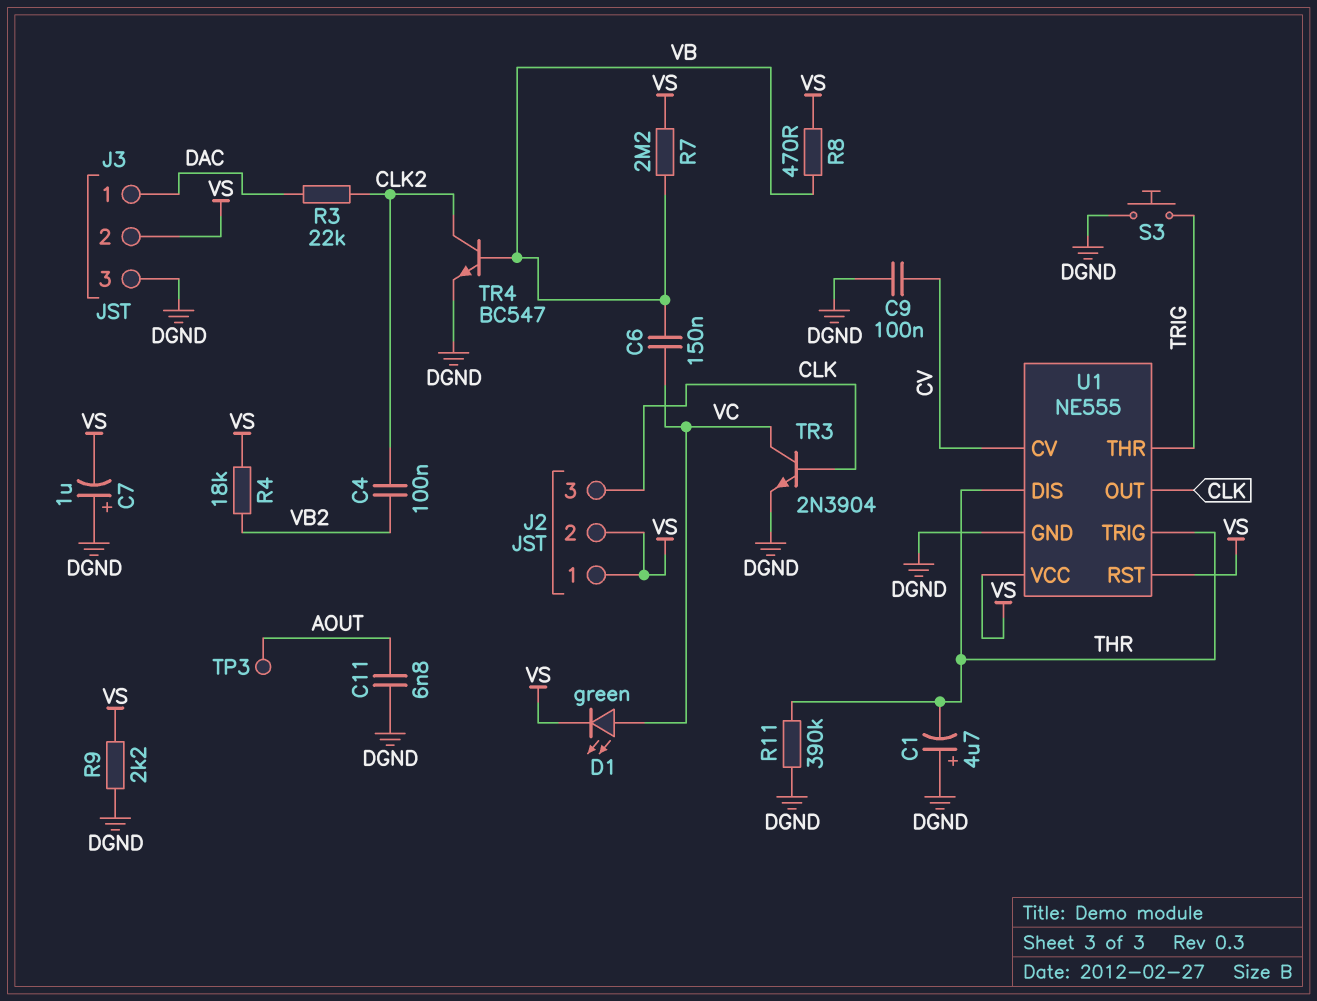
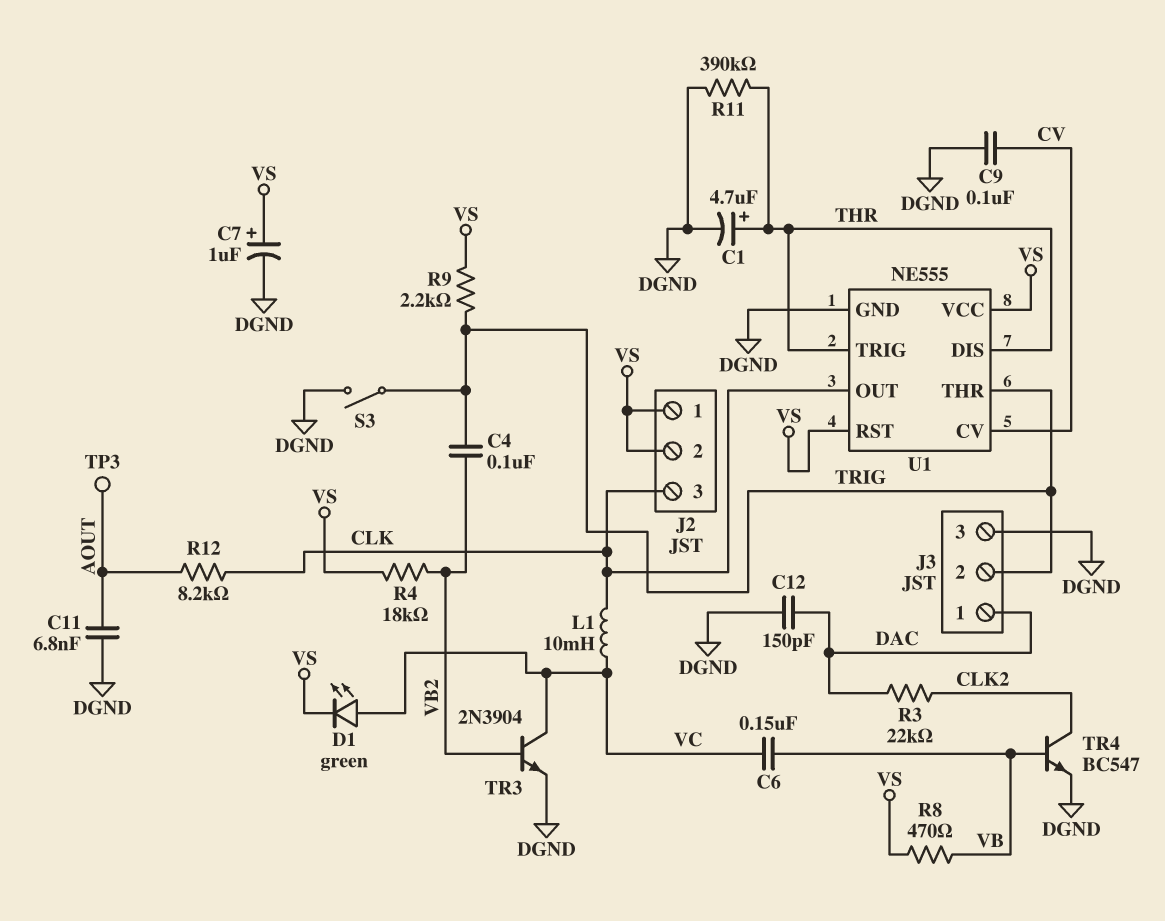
C1: 4.7uF (plus DGND, minus THR) -> 4.7uF (plus THR, minus DGND)
C4: 100nF (CLK2, VB2) -> 100nF (TRIG, VB2)
C7: 1uF (plus DGND, minus VS) -> 1uF (plus VS, minus DGND)
C12: none -> 150pF (DAC, DGND)
J3 pin 2: VS -> TRIG
L1: none -> 10mH (CLK, VC)
R7: 2.2M (VB, VS) -> none
R9: 2.2k (DGND, VS) -> 2.2k (TRIG, VS)
R12: none -> 8.2k (AOUT, CLK)
S3: button (DGND, TRIG) -> switch (DGND, TRIG)
TR3: NPN 2N3904 (B CLK, C VC, E DGND) -> NPN 2N3904 (B VB2, C VC, E DGND)

